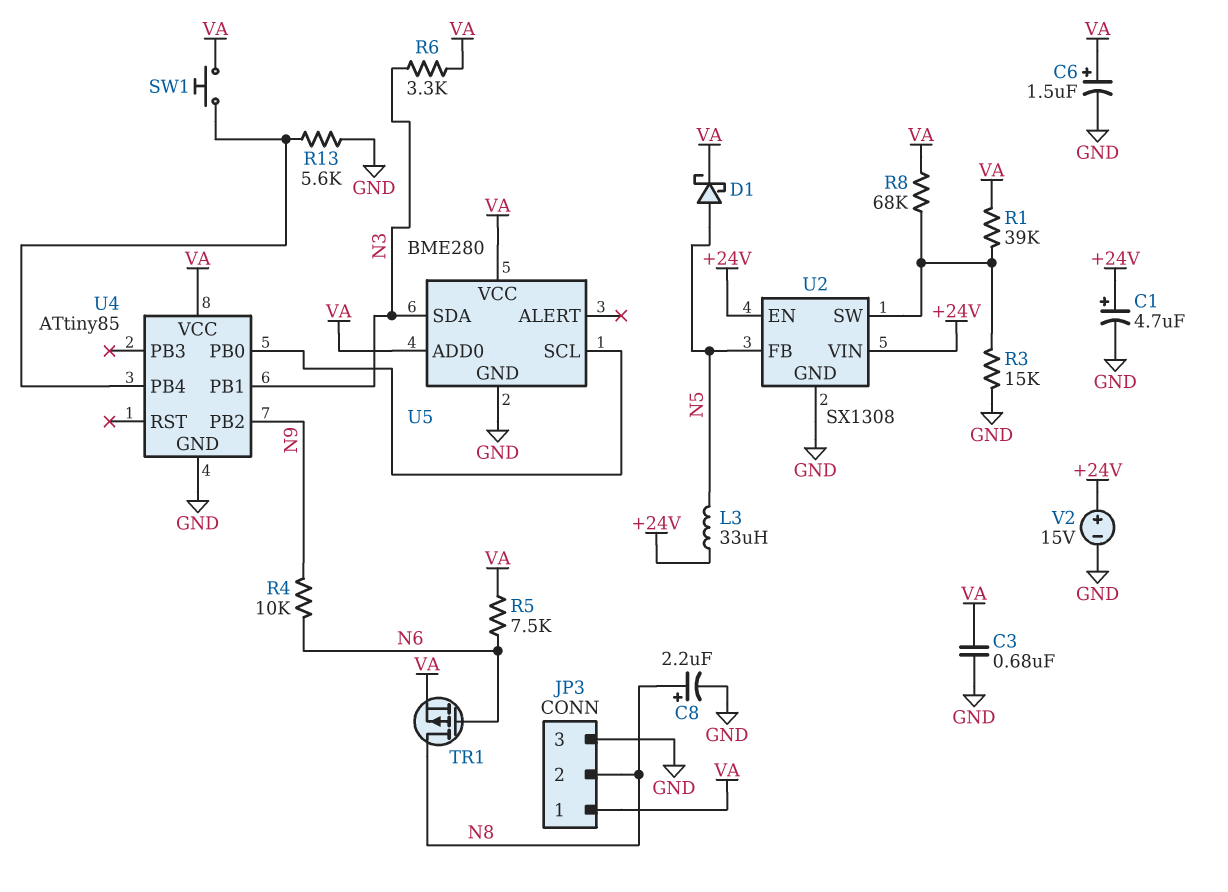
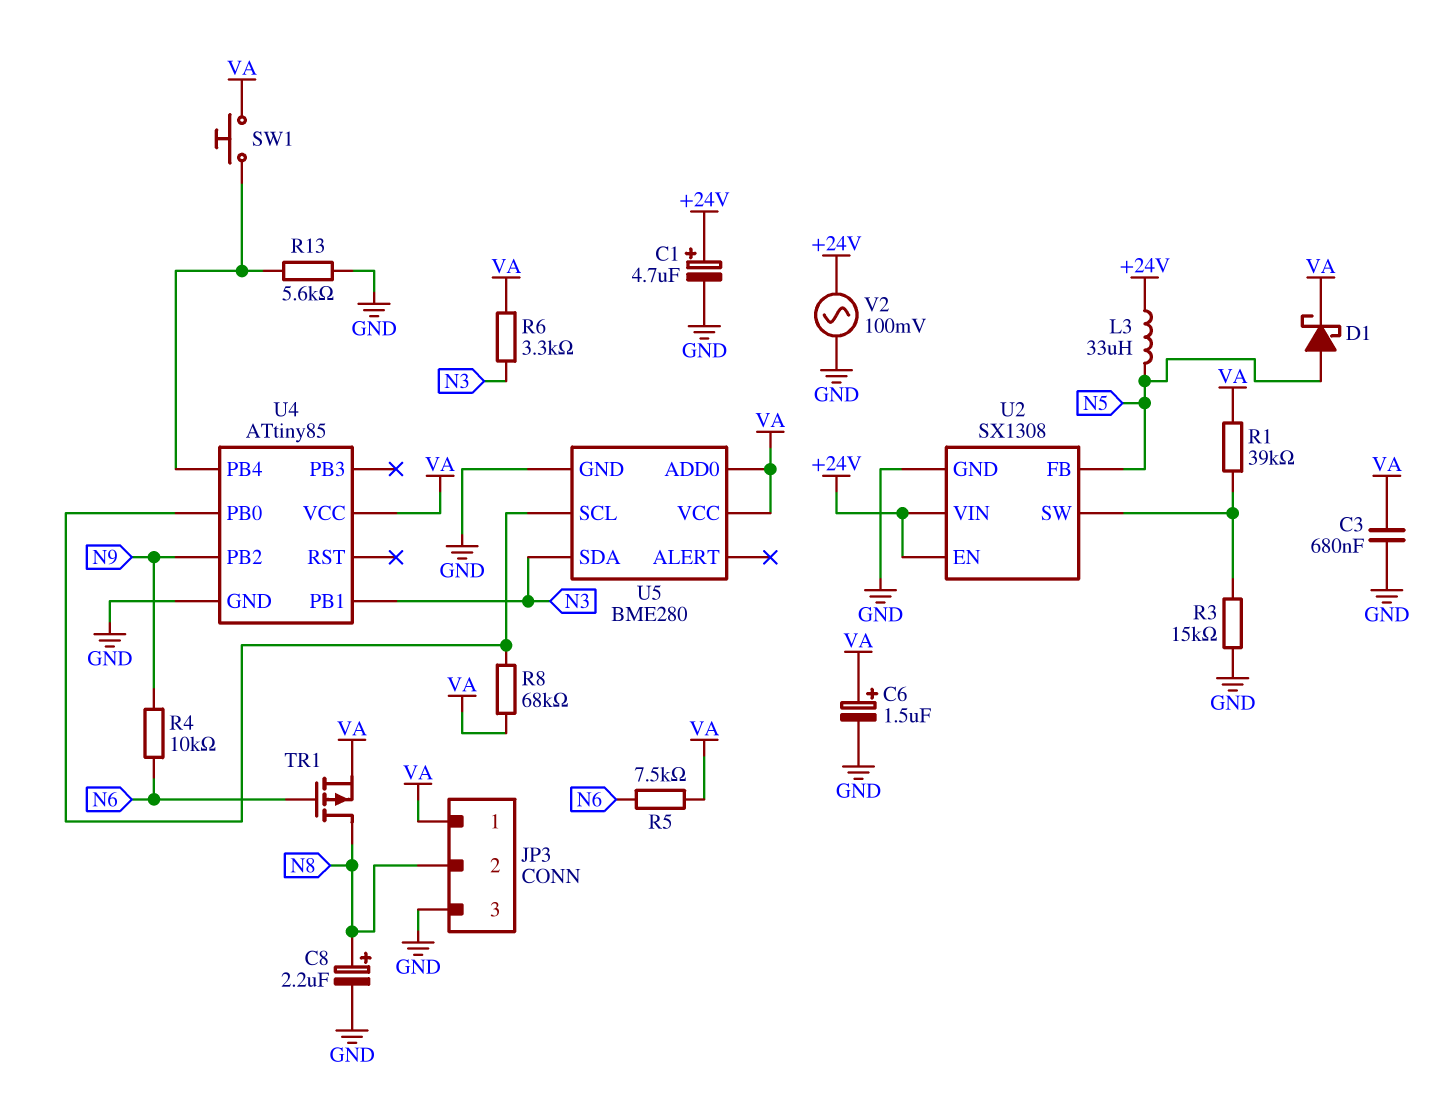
R8: 68k (U2/SW, VA) -> 68k (U4/PB0, VA)
V2: 15V (plus +24V, minus GND) -> AC 100mV (+24V, GND)

